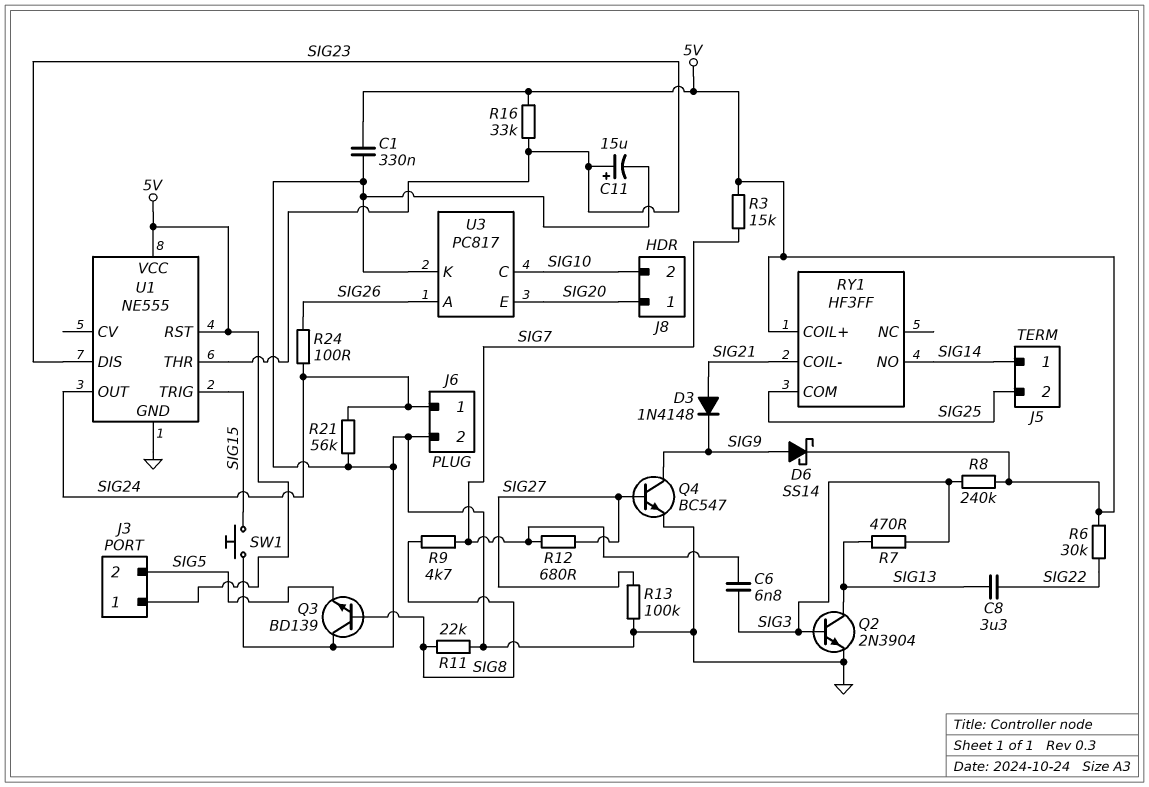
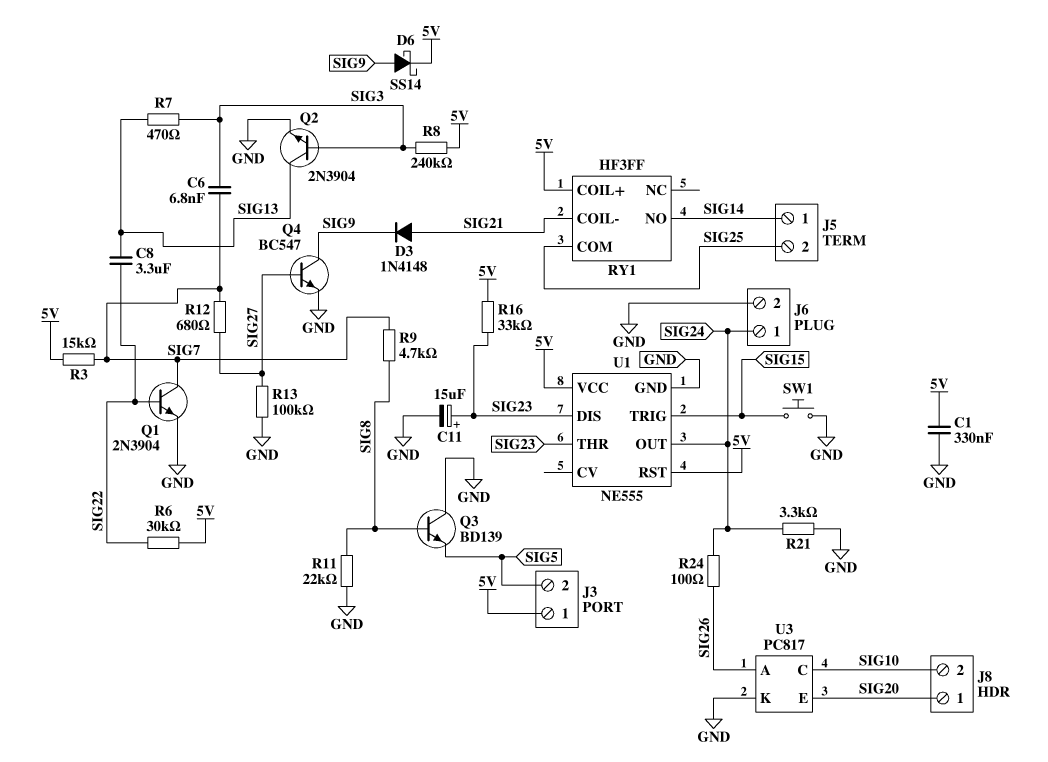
Q1: none -> NPN 2N3904 (B SIG22, C SIG7, E GND)
R21: 56k (GND, SIG24) -> 3.3k (GND, SIG24)

